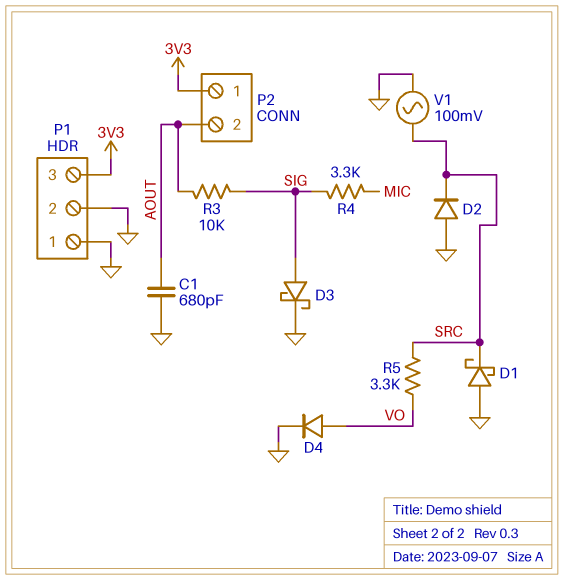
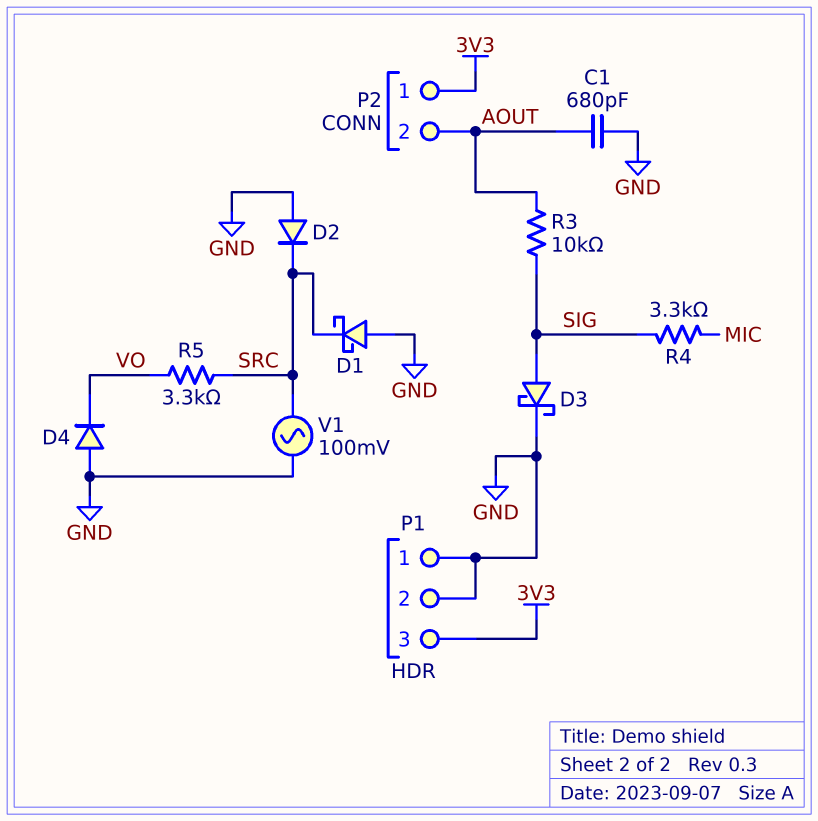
D4: diode (A VO, K GND) -> diode (A GND, K VO)

